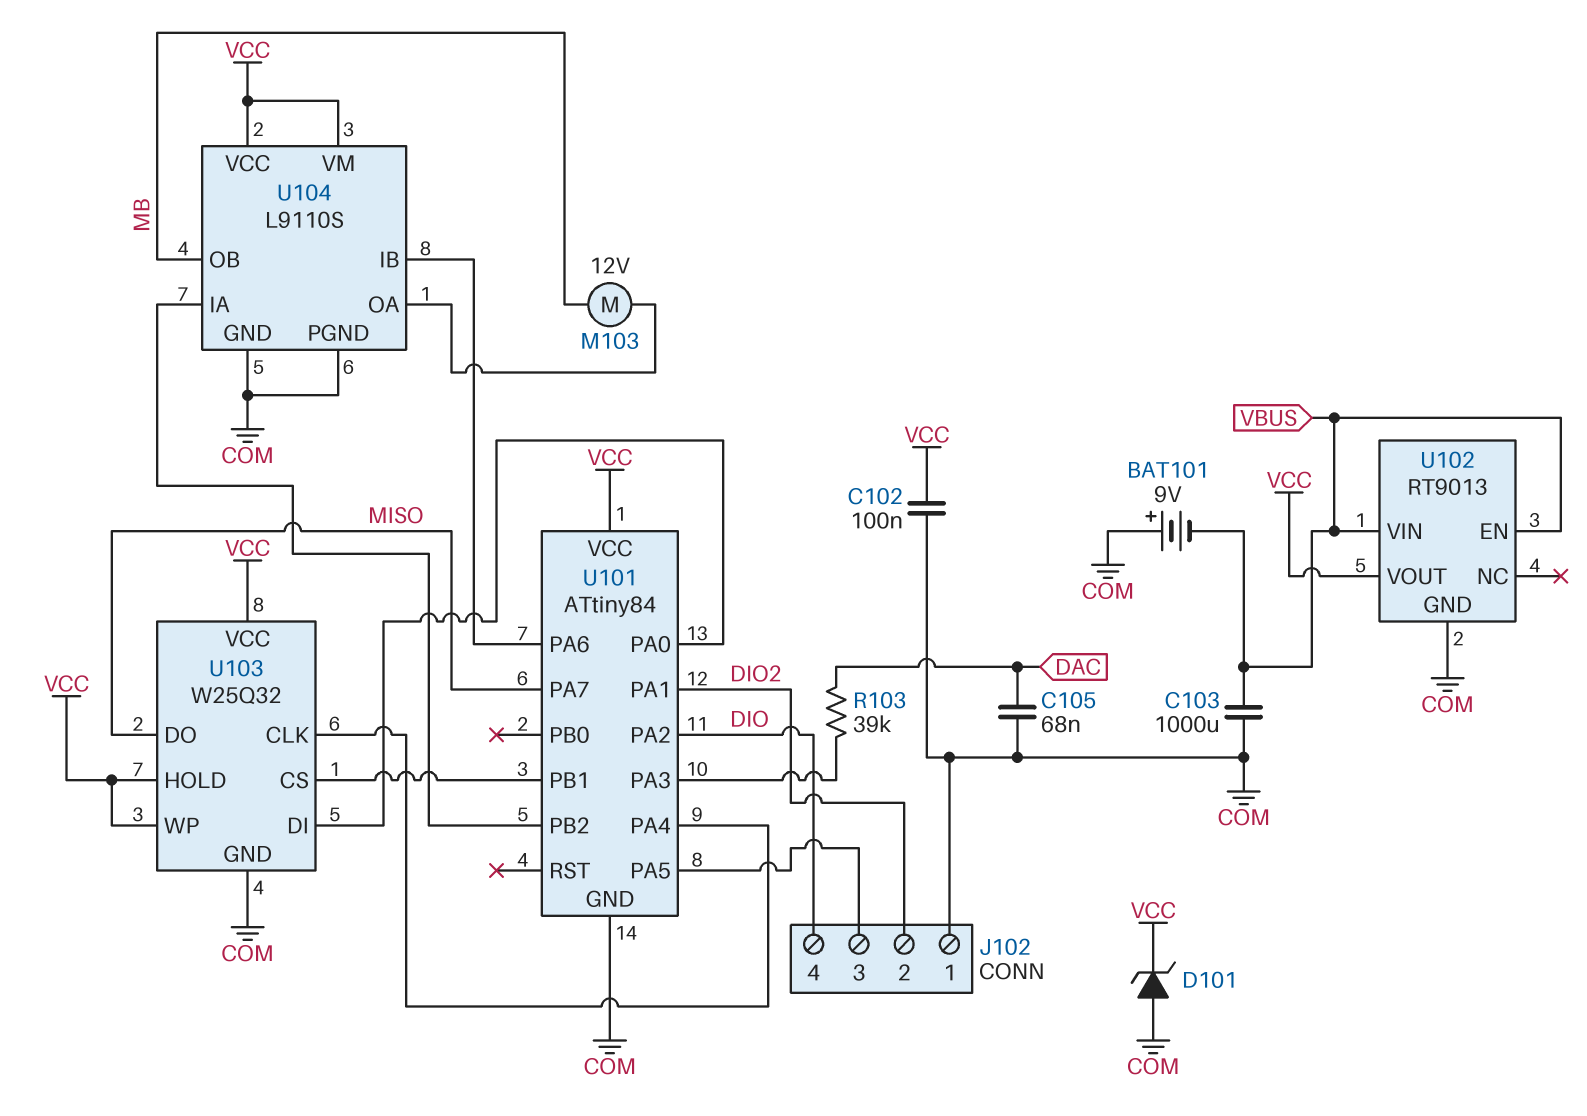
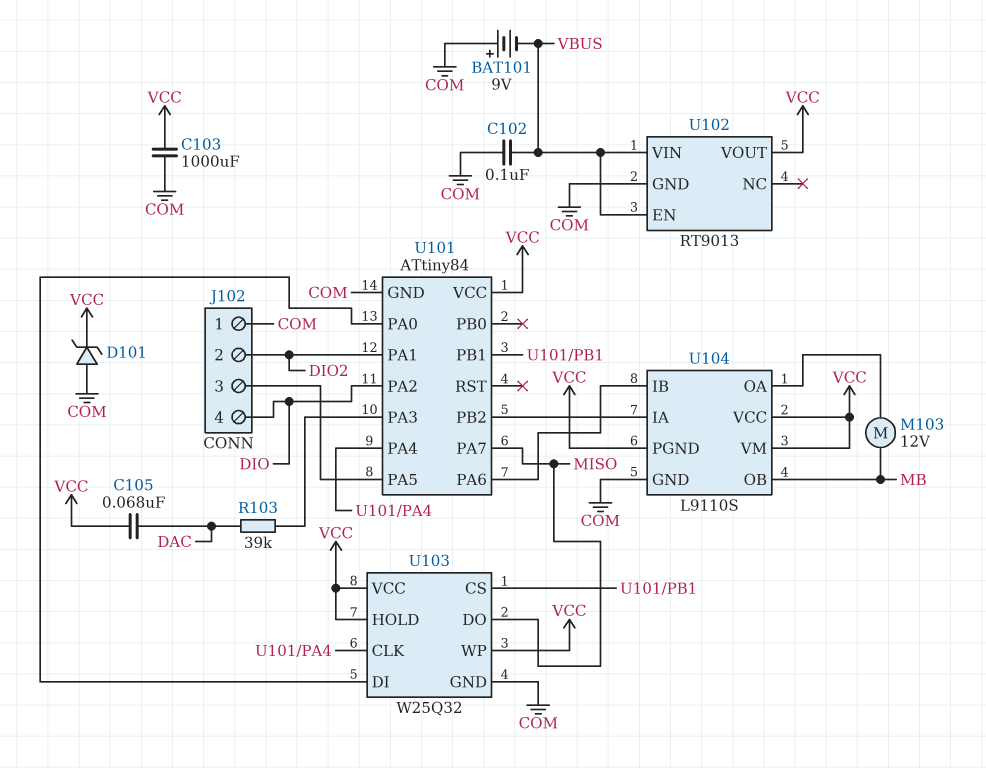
C102: 100nF (COM, VCC) -> 100nF (COM, VBUS)
C103: 1000uF (COM, VBUS) -> 1000uF (COM, VCC)
C105: 68nF (COM, DAC) -> 68nF (DAC, VCC)
U104 pin PGND: COM -> VCC

